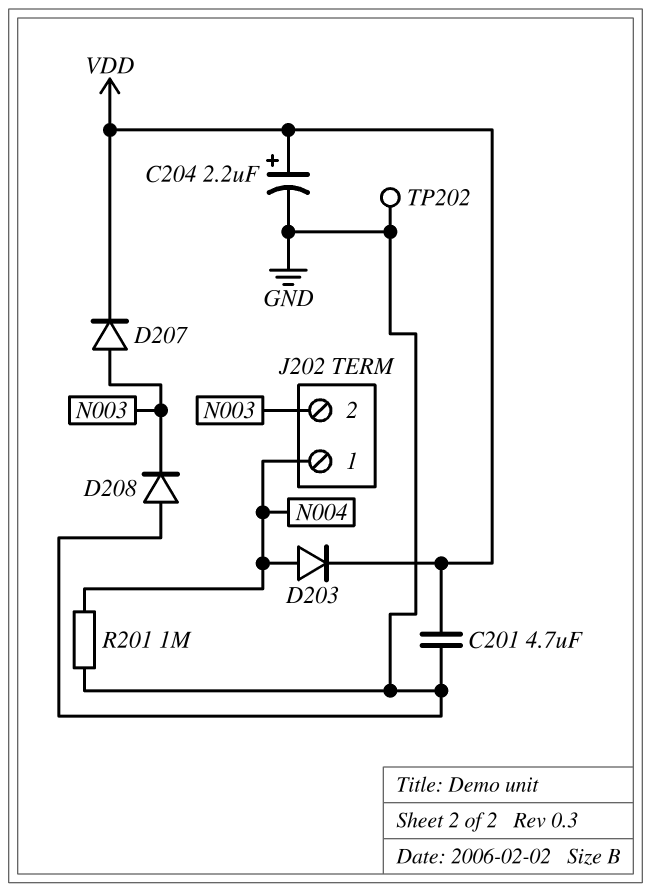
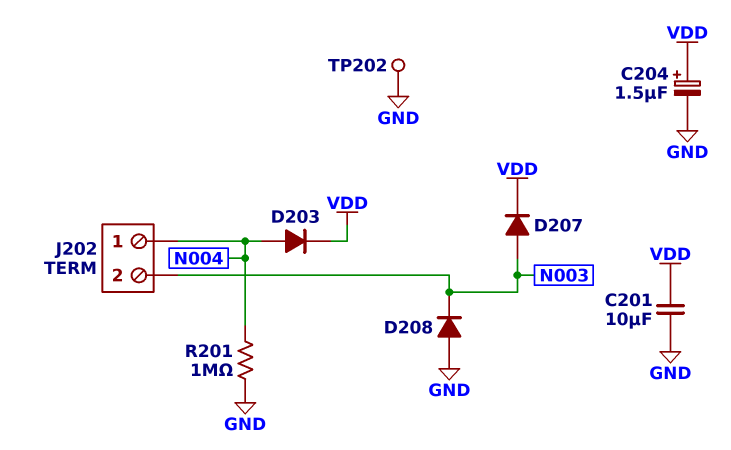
C201: 4.7uF (GND, VDD) -> 10uF (GND, VDD)
C204: 2.2uF (plus VDD, minus GND) -> 1.5uF (plus VDD, minus GND)

